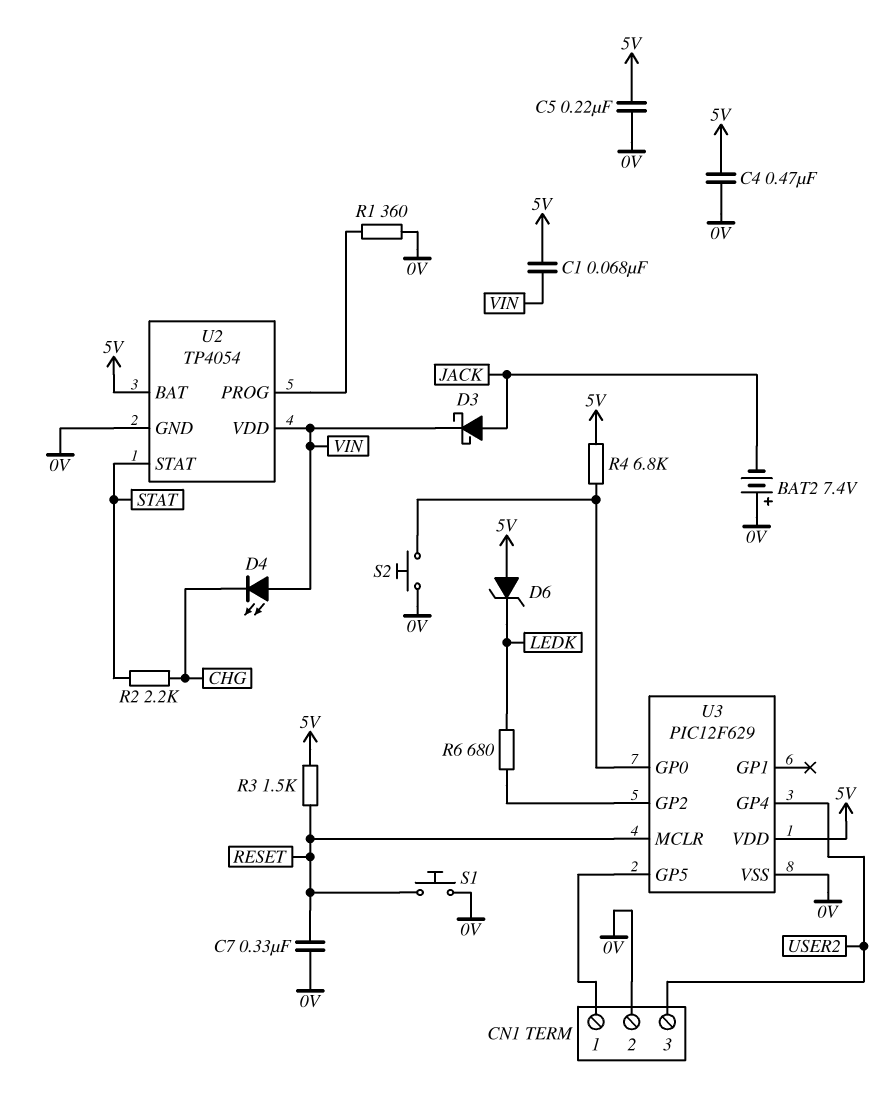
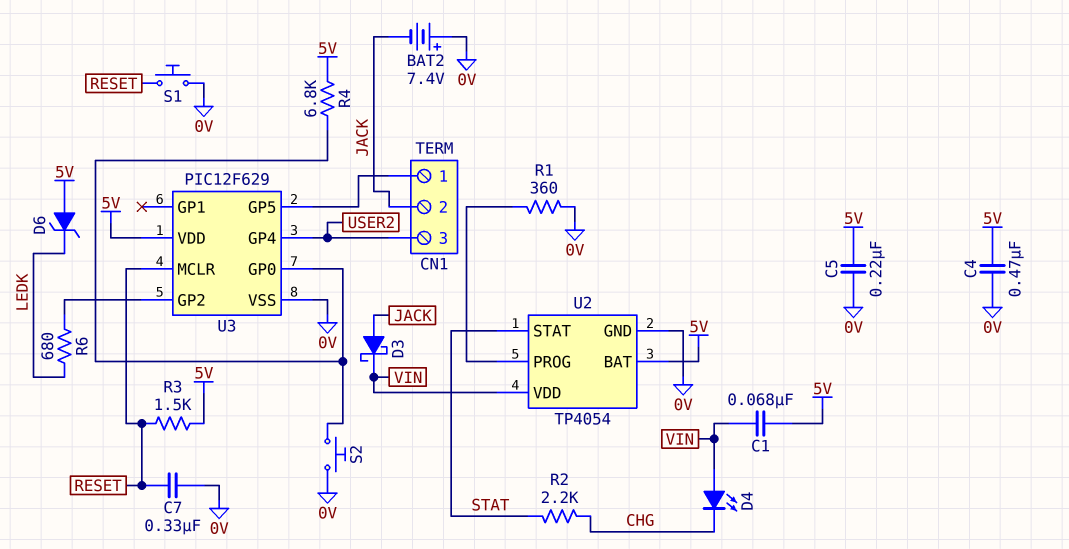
CN1 pin 2: 0V -> JACK

